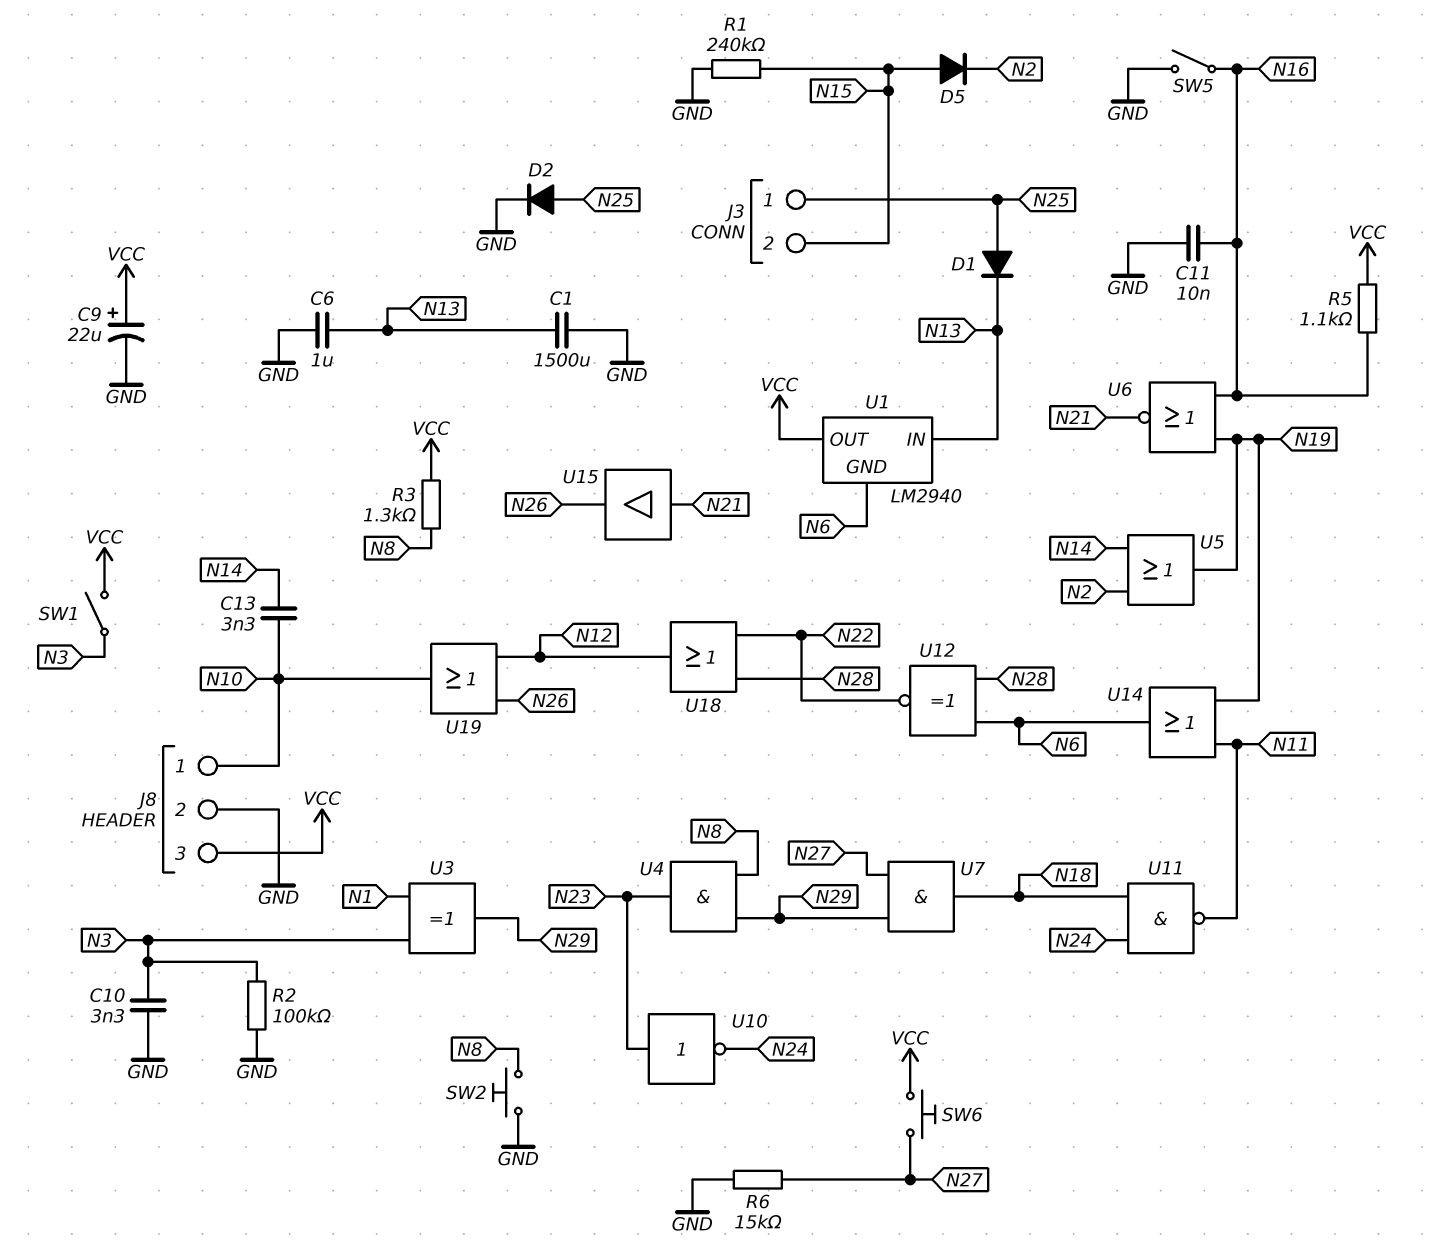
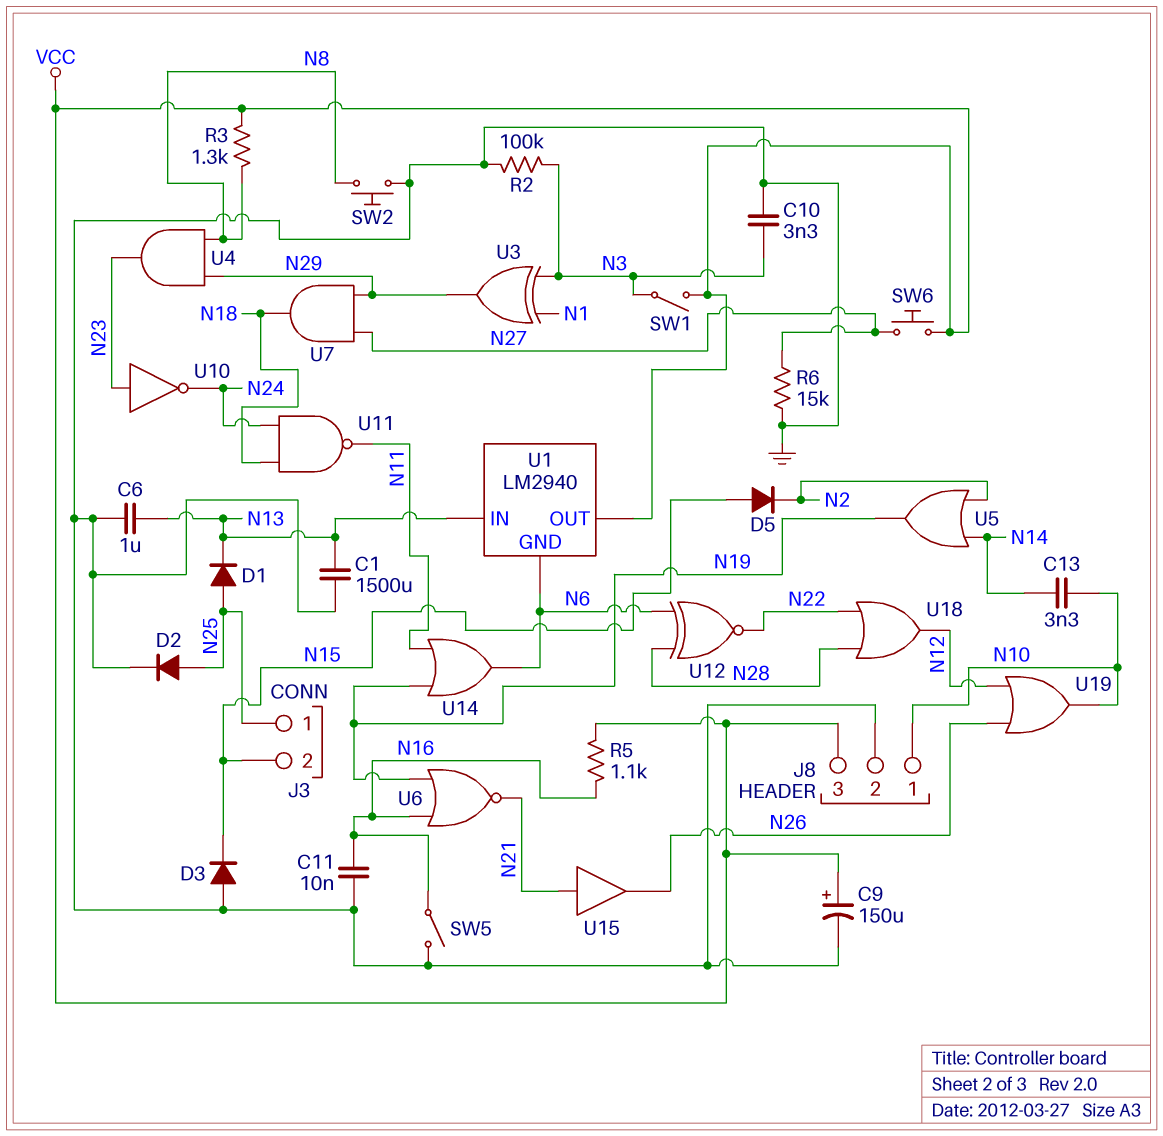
C9: 22uF (plus VCC, minus GND) -> 150uF (plus VCC, minus GND)
D3: none -> diode (A GND, K N15)
R1: 240k (GND, N15) -> none

